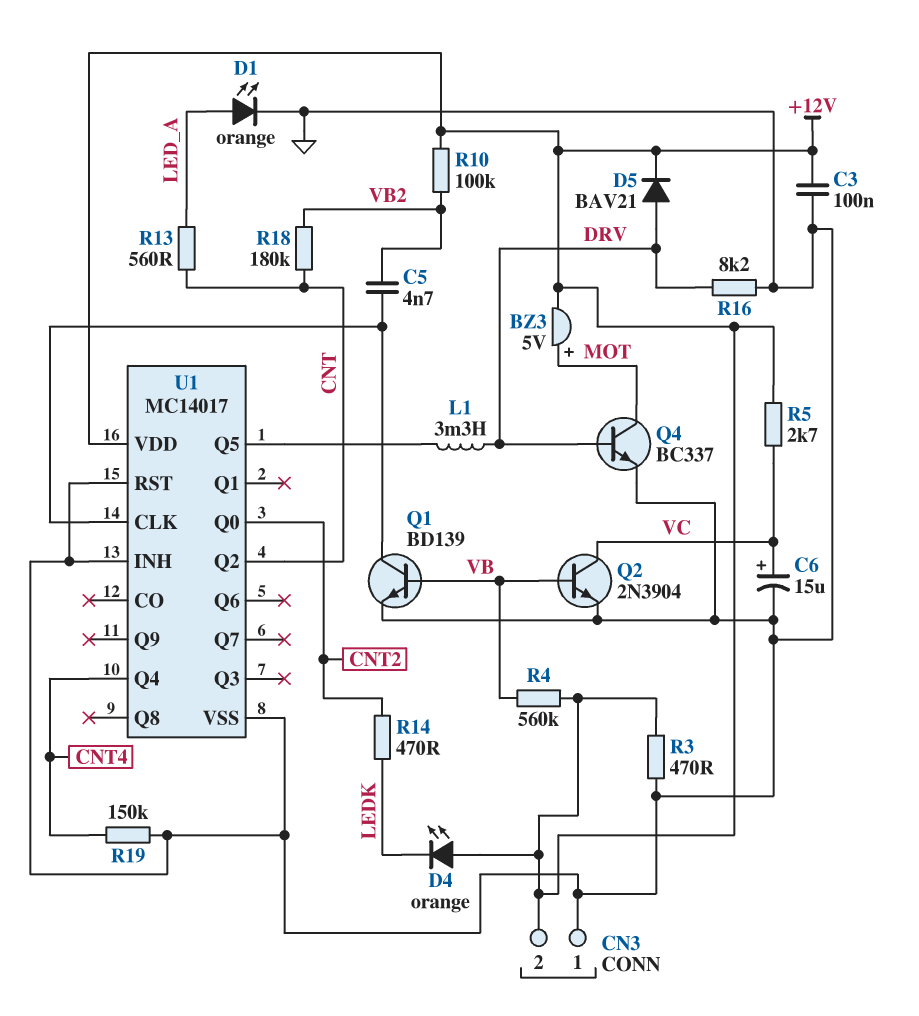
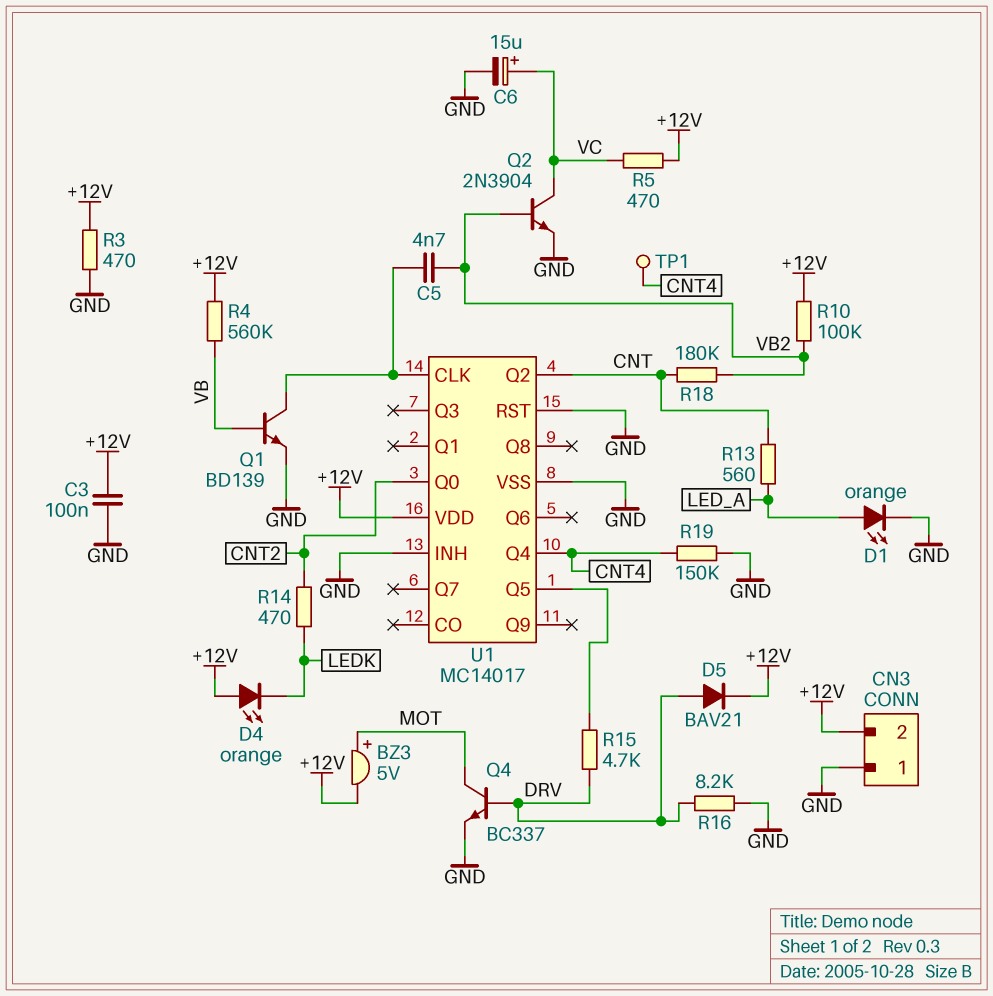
L1: 3.3mH (DRV, U1/Q5) -> none
Q2: NPN 2N3904 (B VB, C VC, E GND) -> NPN 2N3904 (B VB2, C VC, E GND)
R5: 2.7k (+12V, VC) -> 470 (+12V, VC)
R15: none -> 4.7k (DRV, U1/Q5)
TP1: none -> test point (CNT4)

